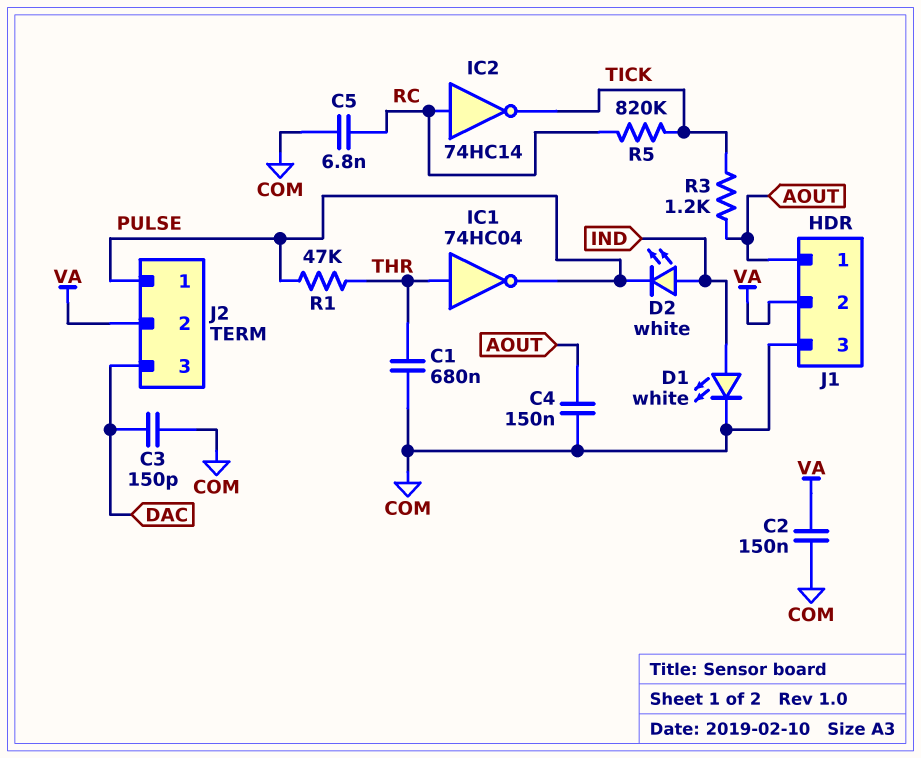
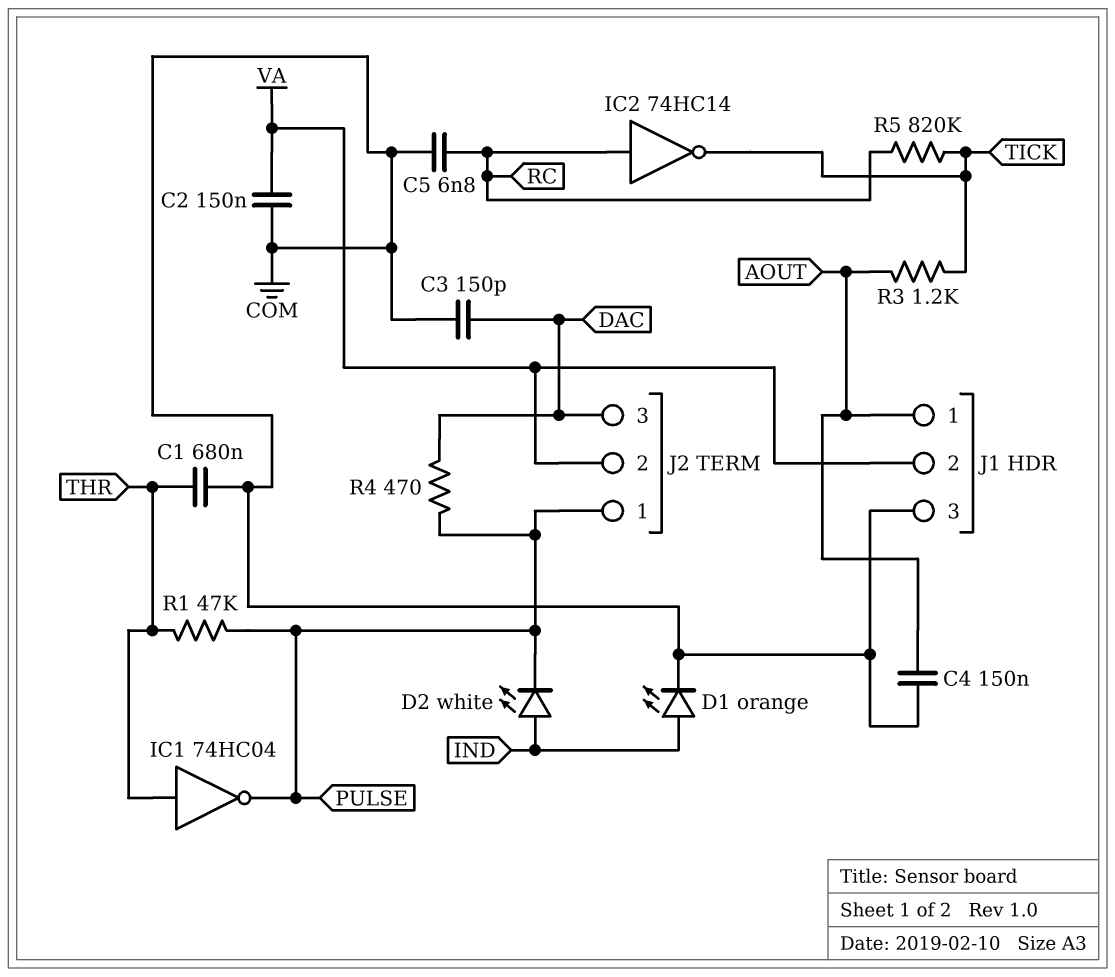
D1: LED white (A IND, K COM) -> LED orange (A IND, K COM)
R4: none -> 470 (DAC, PULSE)

